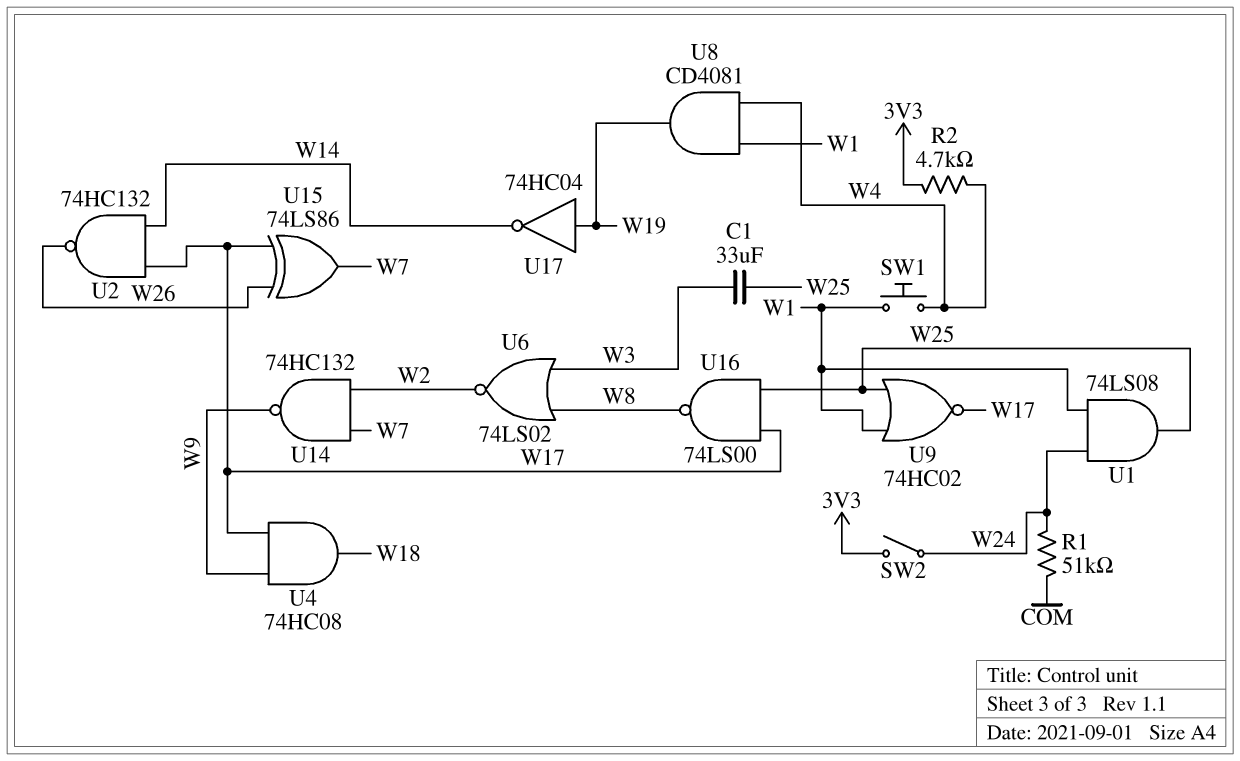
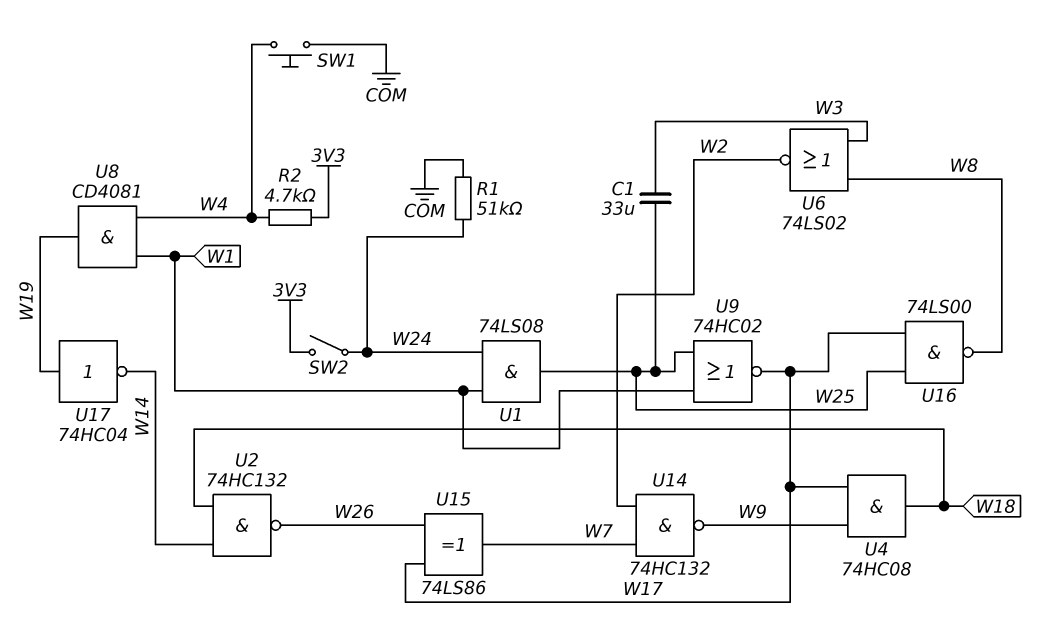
SW1: button (W1, W4) -> button (COM, W4)
U2: NAND 74HC132 (in W14, in W17, out W26) -> NAND 74HC132 (in W14, in W18, out W26)

